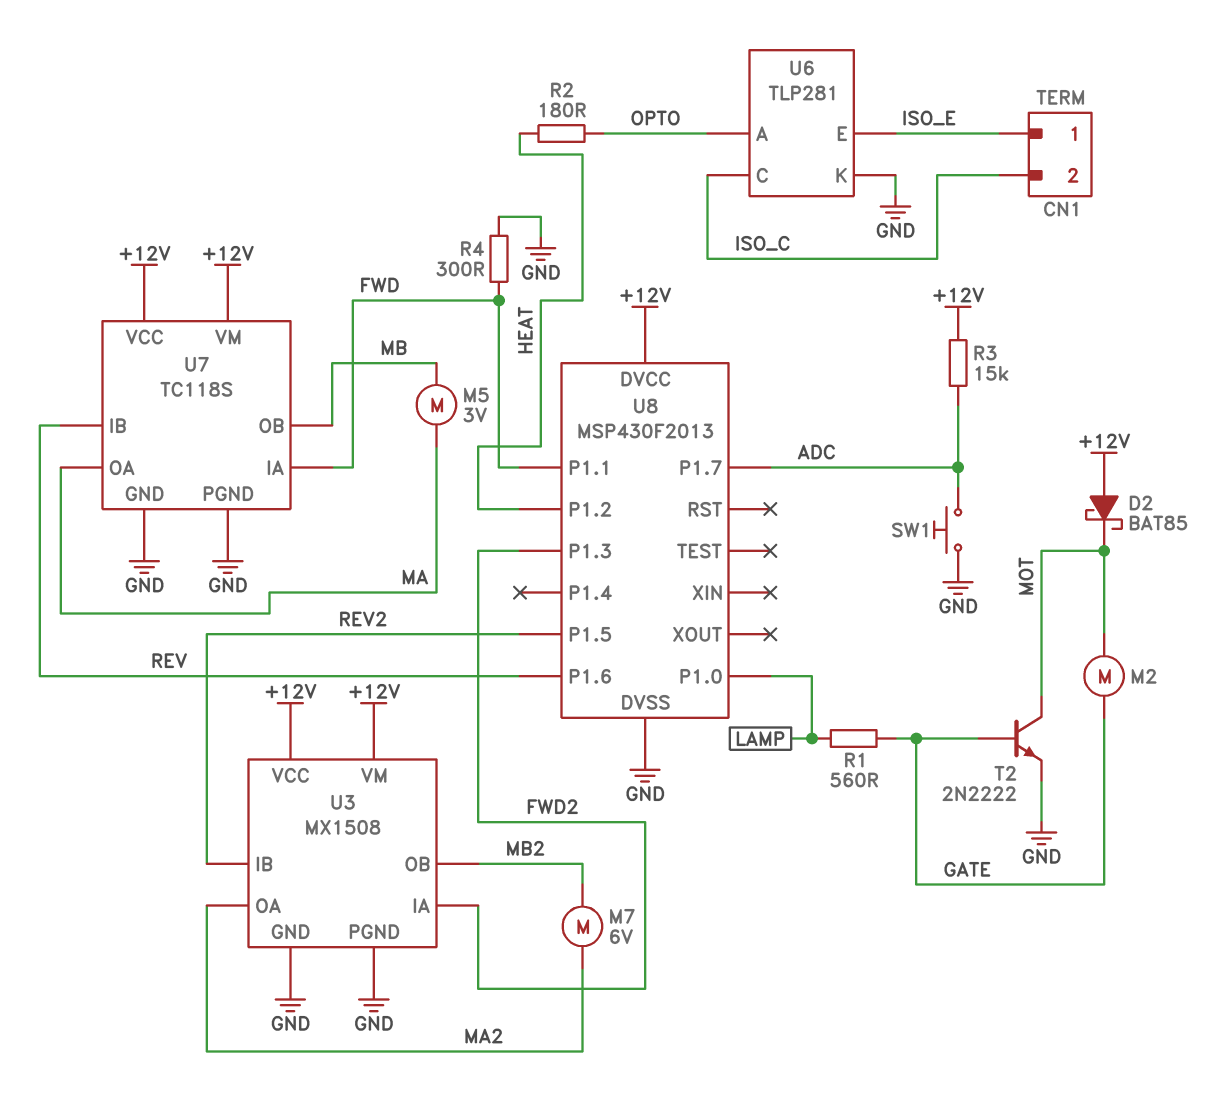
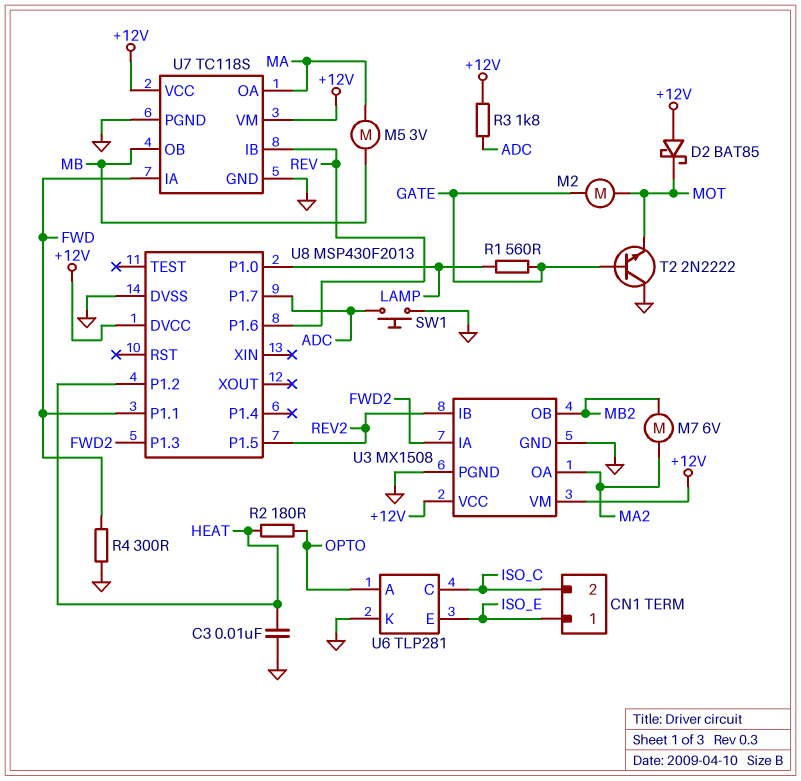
C3: none -> 10nF (GND, HEAT)
R3: 15k (+12V, ADC) -> 1.8k (+12V, ADC)
T2: NPN 2N2222 (B GATE, C MOT, E GND) -> NPN 2N2222 (B GATE, C GND, E MOT)

